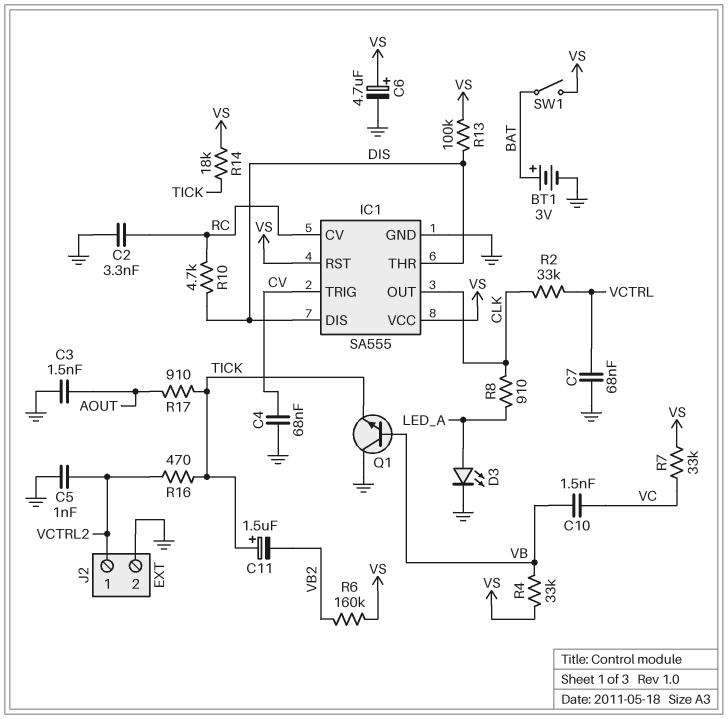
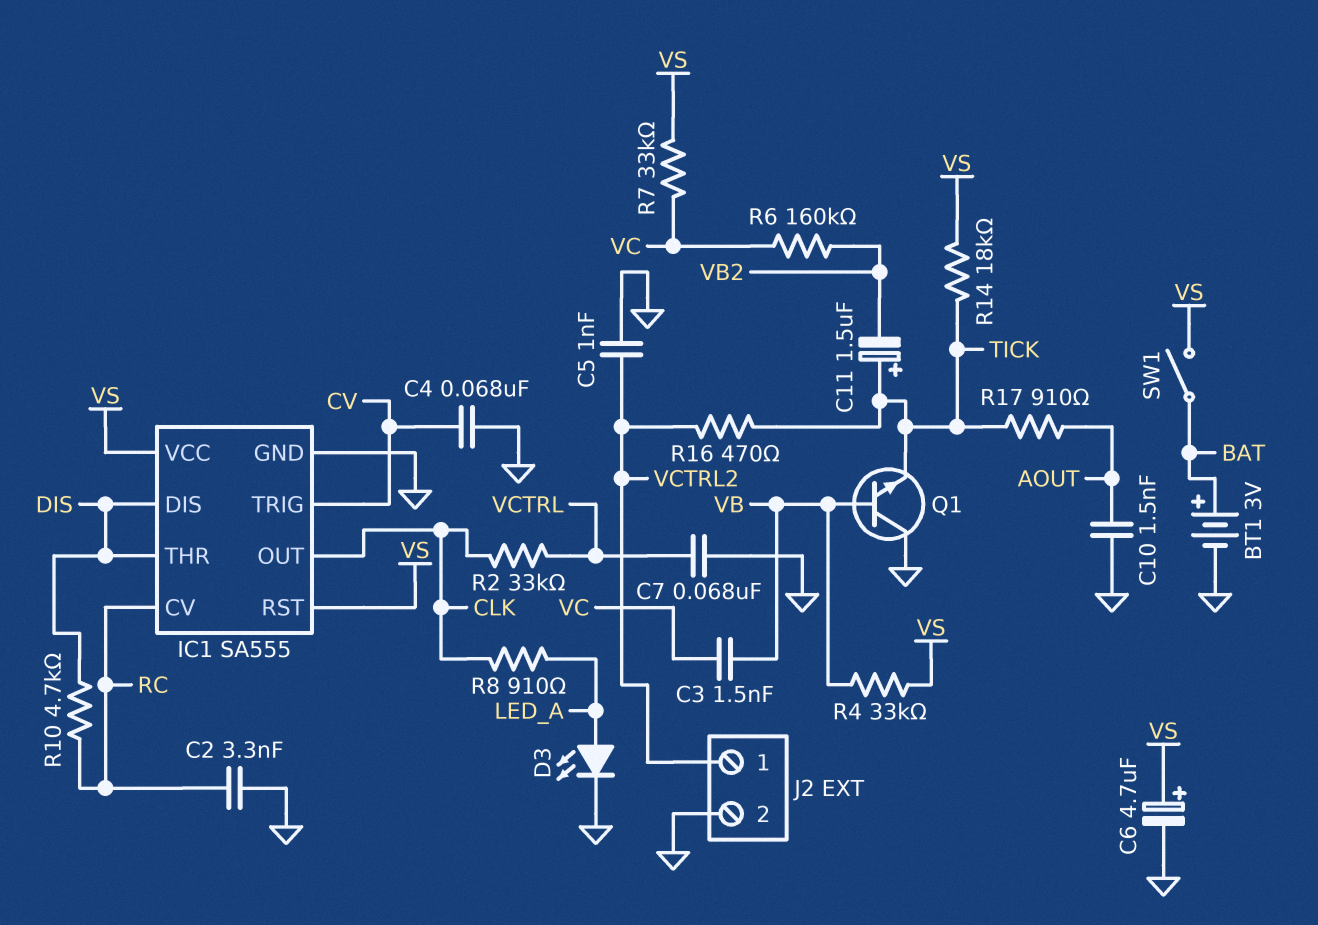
C3: 1.5nF (AOUT, GND) -> 1.5nF (VB, VC)
C10: 1.5nF (VB, VC) -> 1.5nF (AOUT, GND)
R6: 160k (VB2, VS) -> 160k (VB2, VC)
R13: 100k (DIS, VS) -> none

